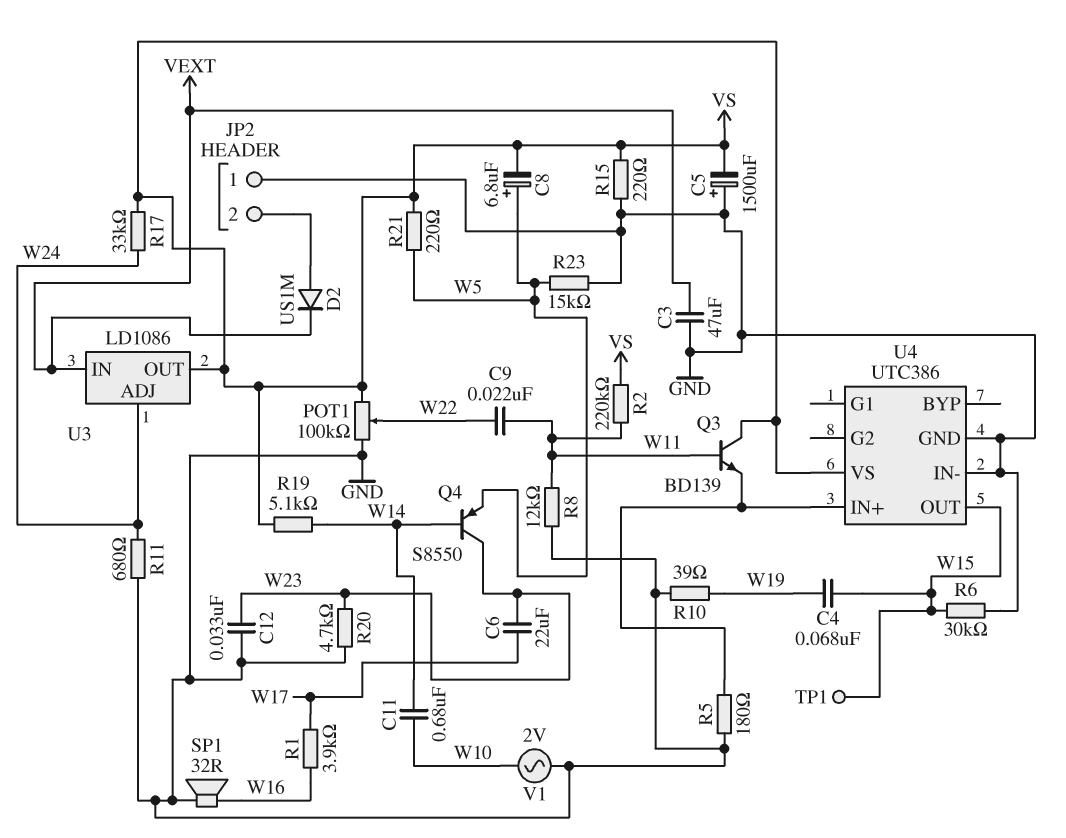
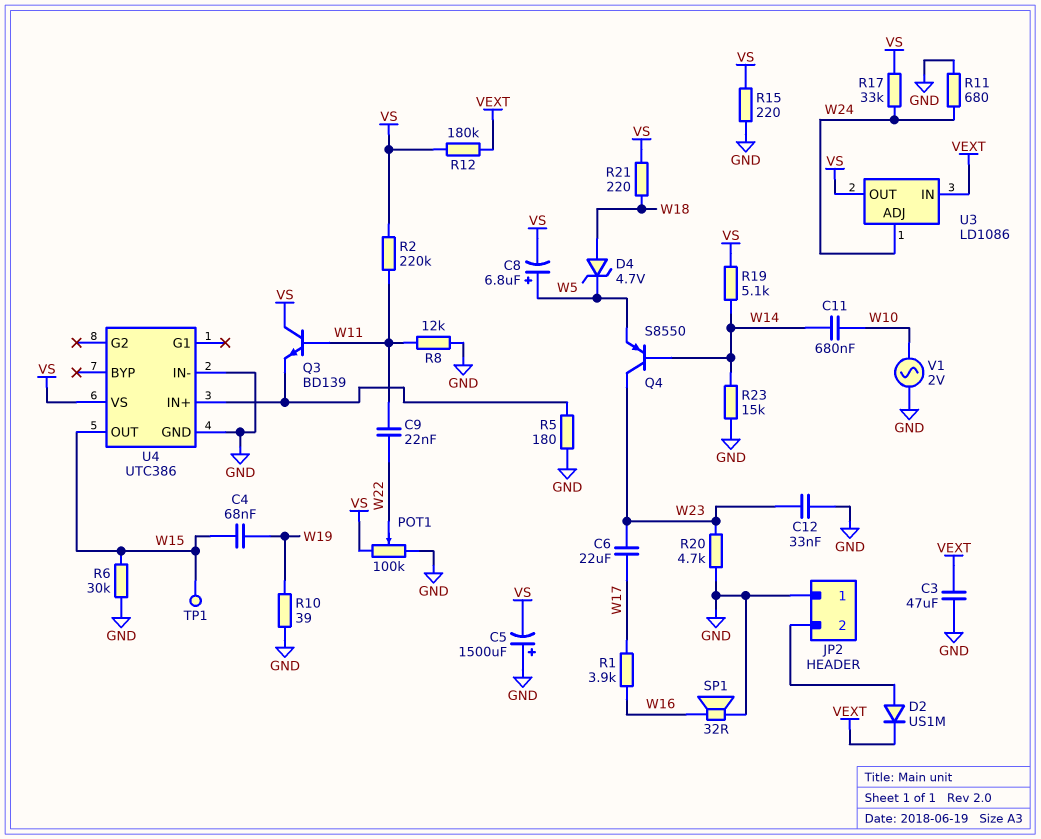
D4: none -> zener 4.7V (A W18, K W5)
R12: none -> 180k (VEXT, VS)
R21: 220 (VS, W5) -> 220 (VS, W18)
R23: 15k (GND, W5) -> 15k (GND, W14)

